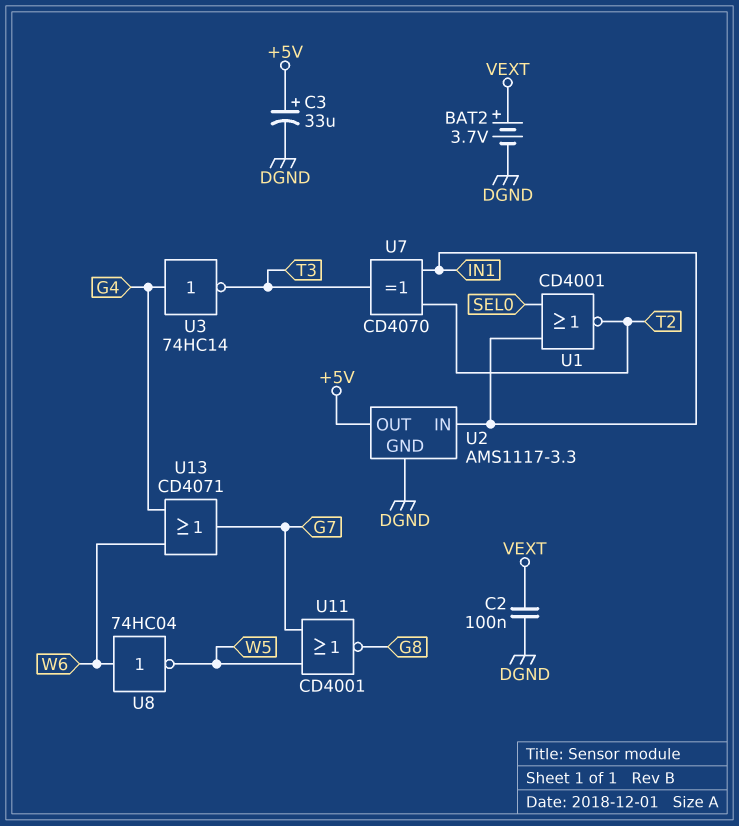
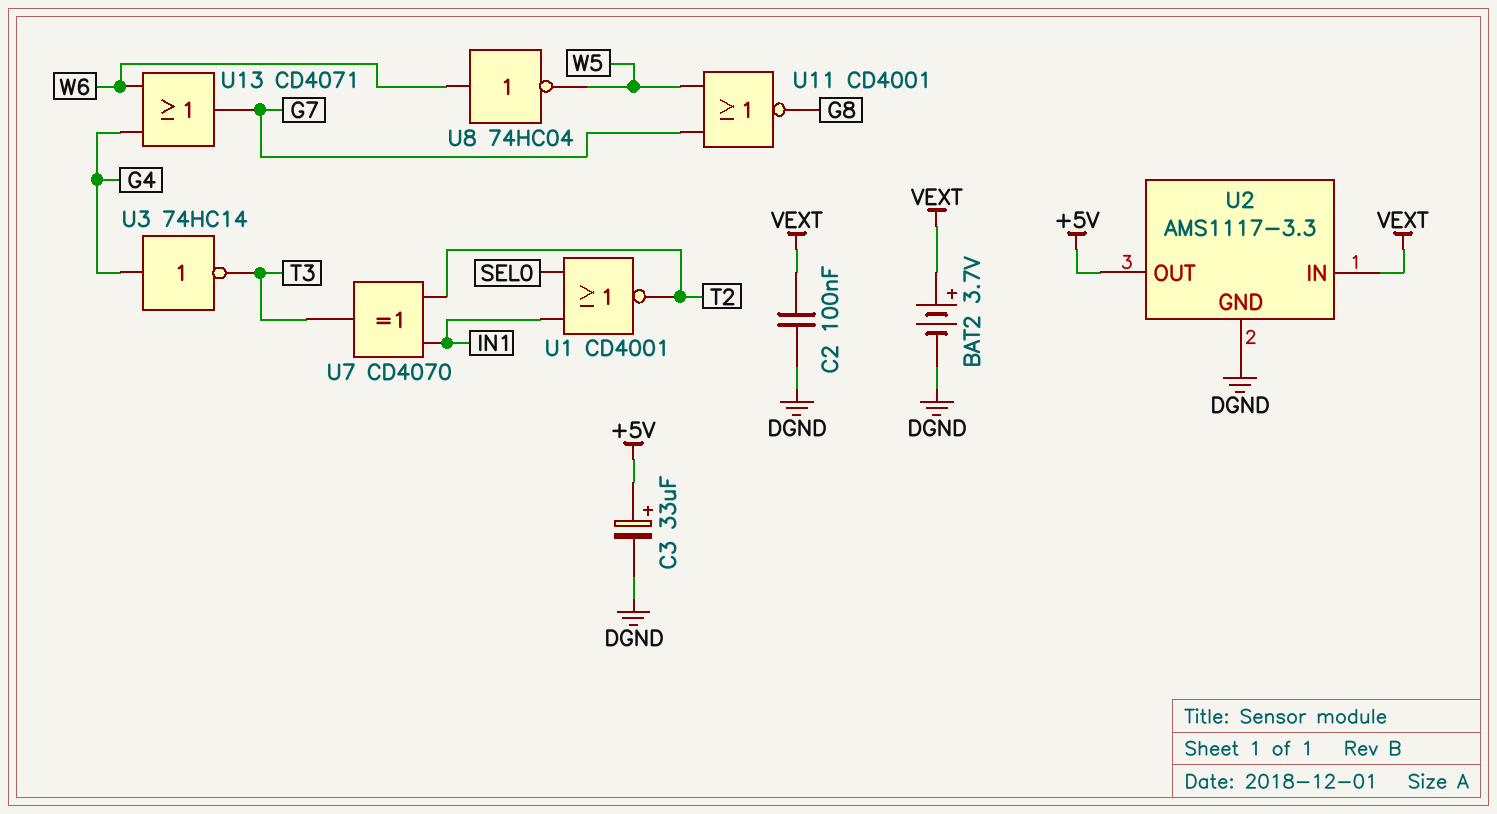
U2 pin IN: IN1 -> VEXT

